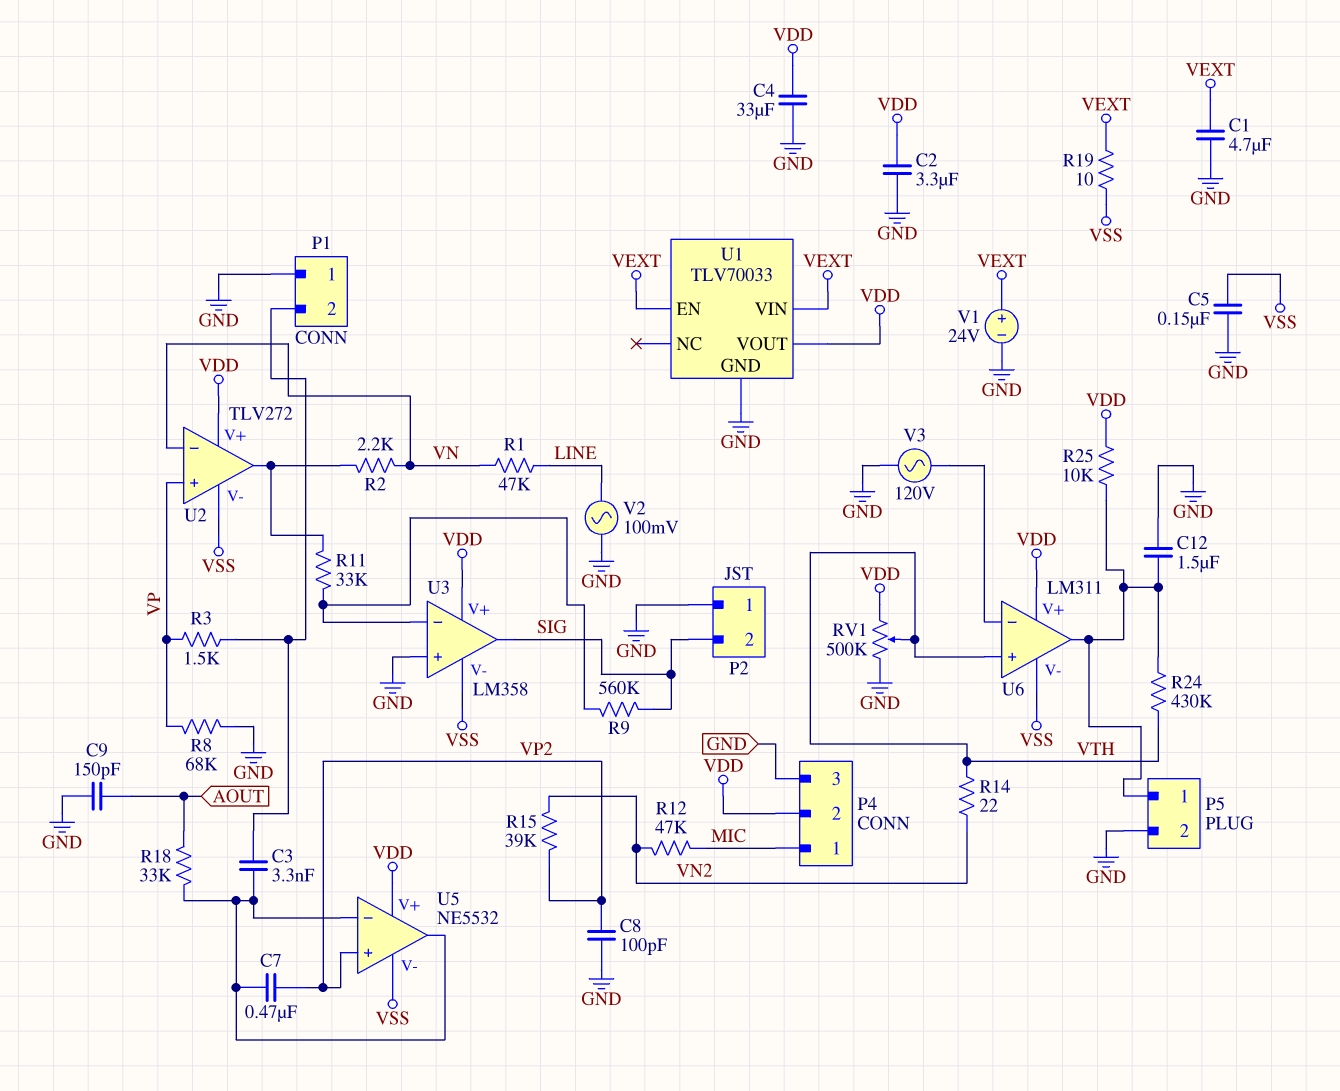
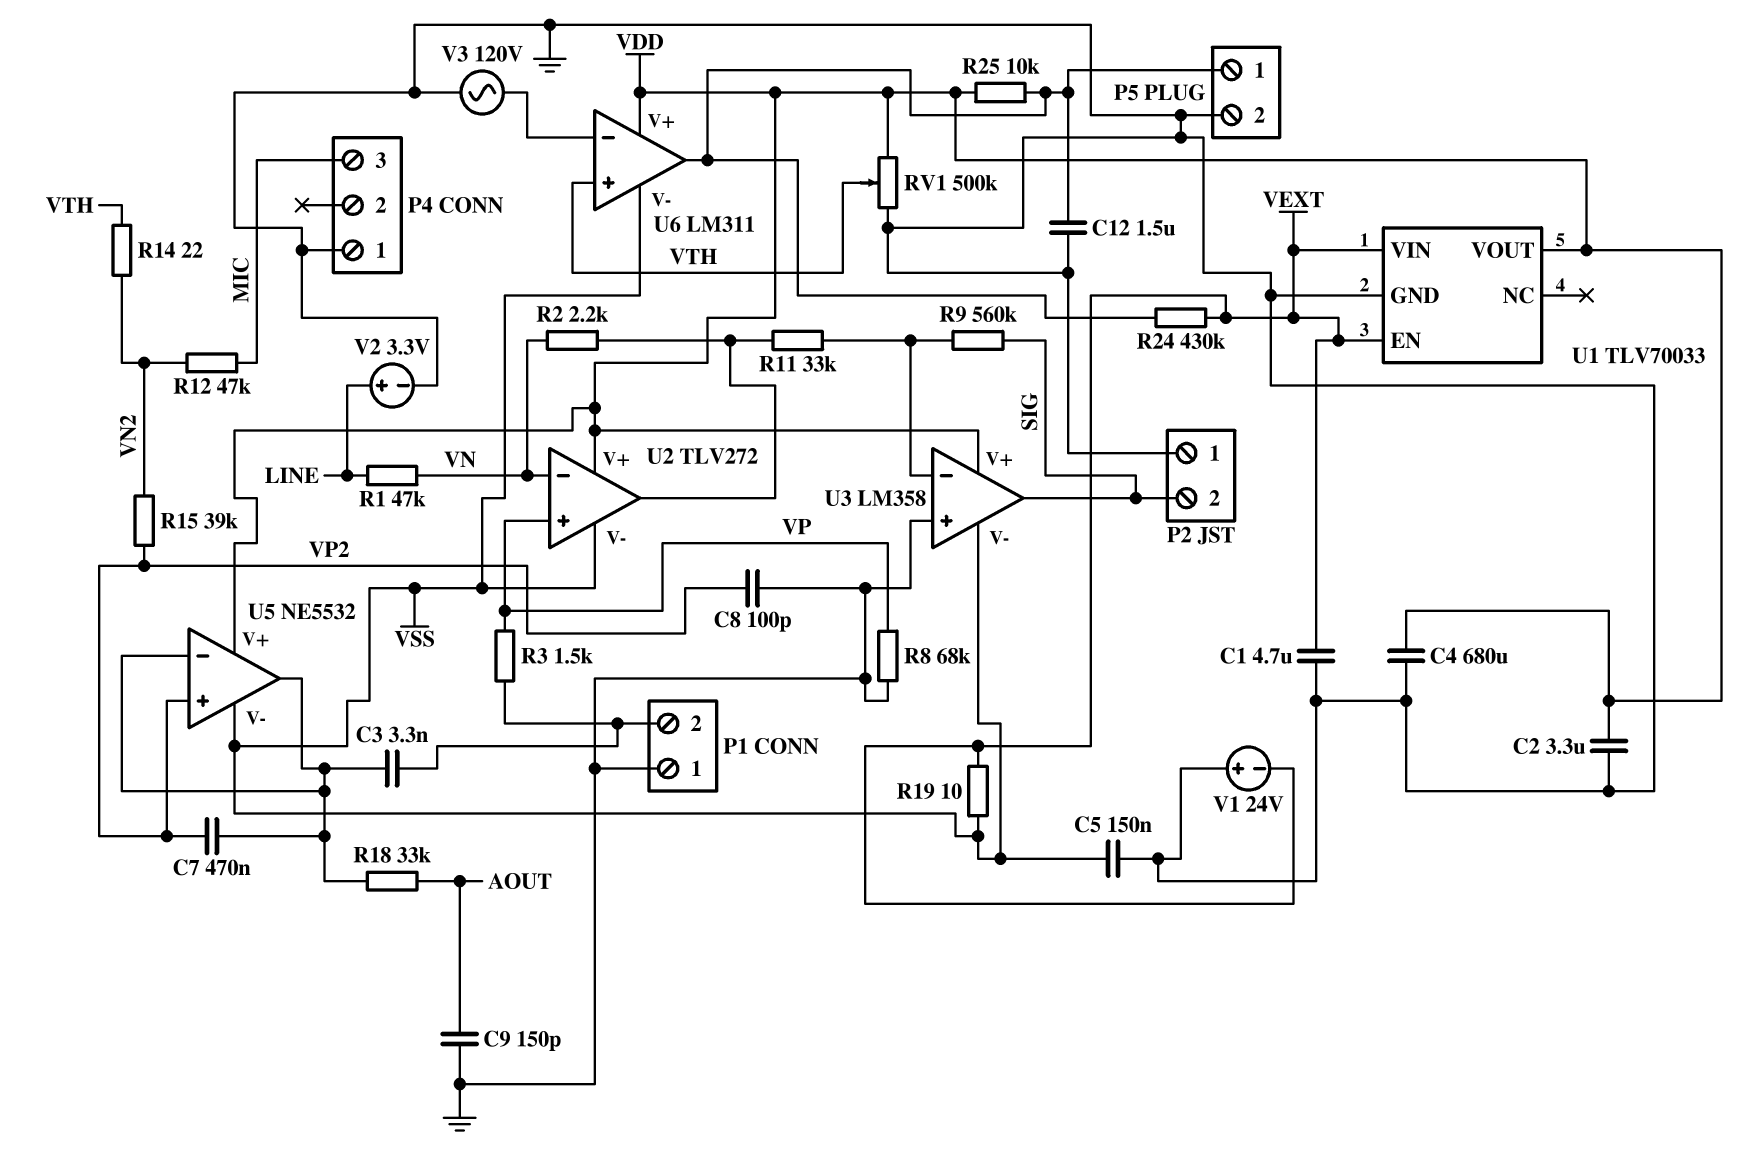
C4: 33uF (GND, VDD) -> 680uF (GND, VDD)
P4 pin 1: MIC -> GND
P4 pin 2: VDD -> none
P4 pin 3: GND -> MIC
R24: 430k (P5/1, VTH) -> 430k (P5/1, VEXT)
V1: 24V (plus VEXT, minus GND) -> 24V (plus GND, minus VEXT)
V2: AC 100mV (GND, LINE) -> 3.3V (plus LINE, minus GND)

